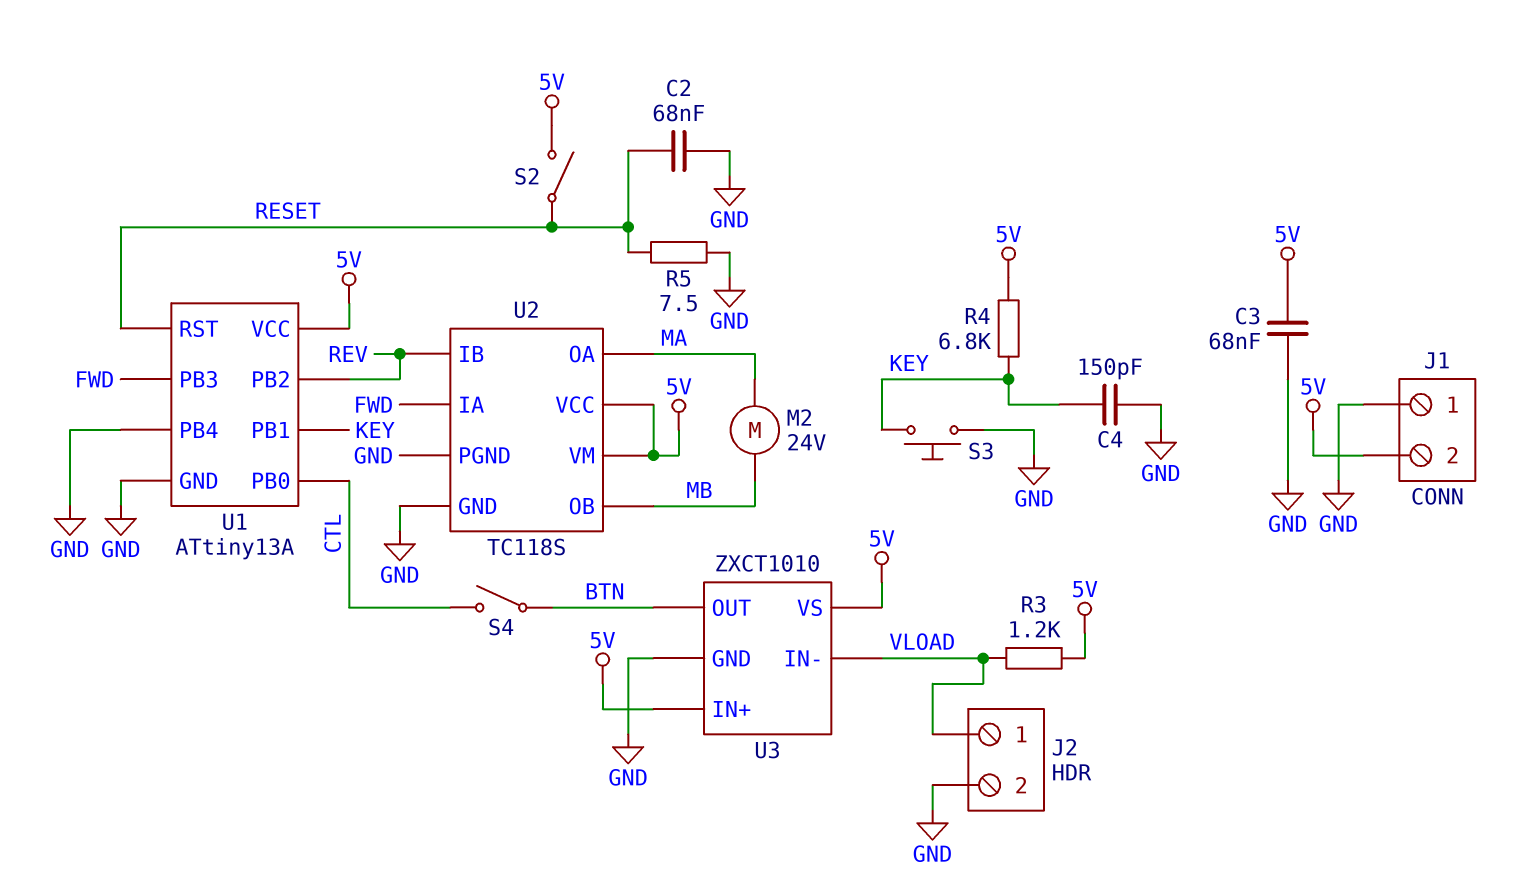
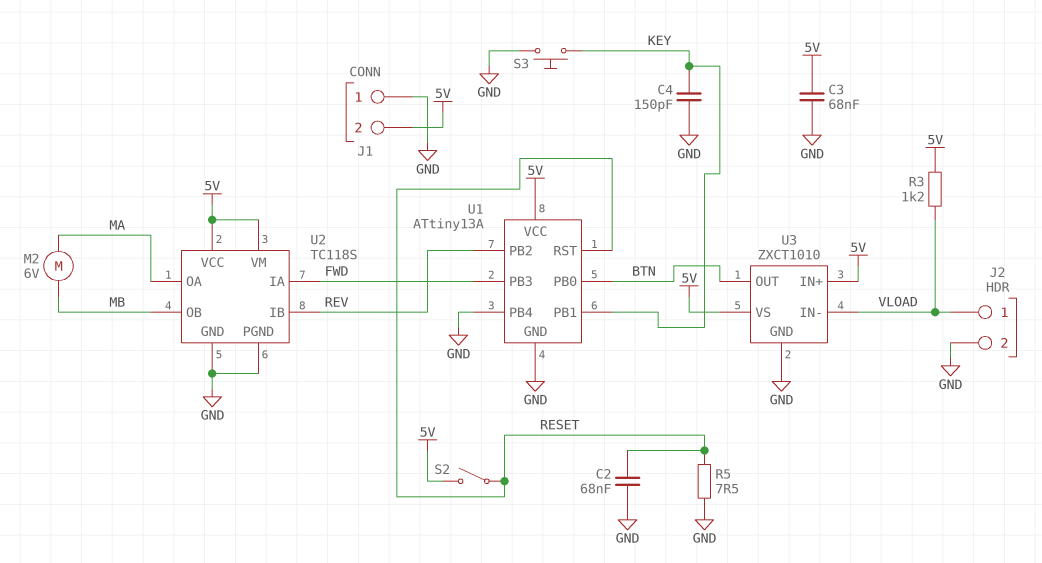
M2: motor 24V (MA, MB) -> motor 6V (MA, MB)
R4: 6.8k (5V, KEY) -> none
S4: switch (BTN, CTL) -> none
U1 pin PB0: CTL -> BTN

